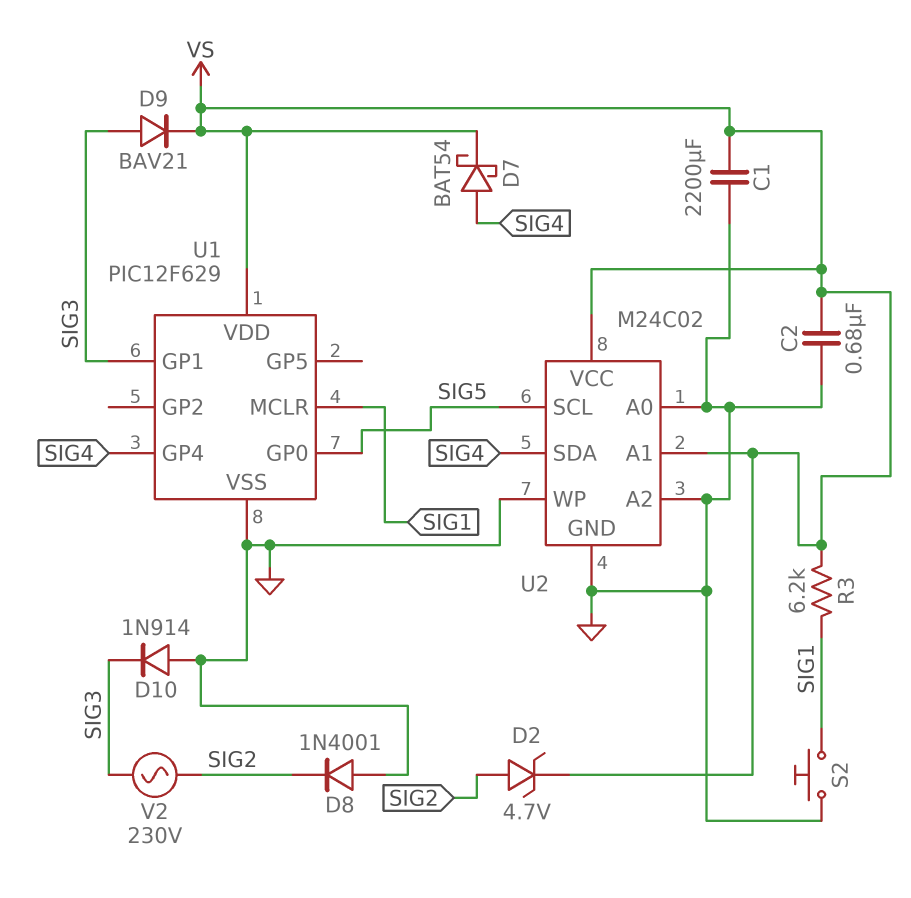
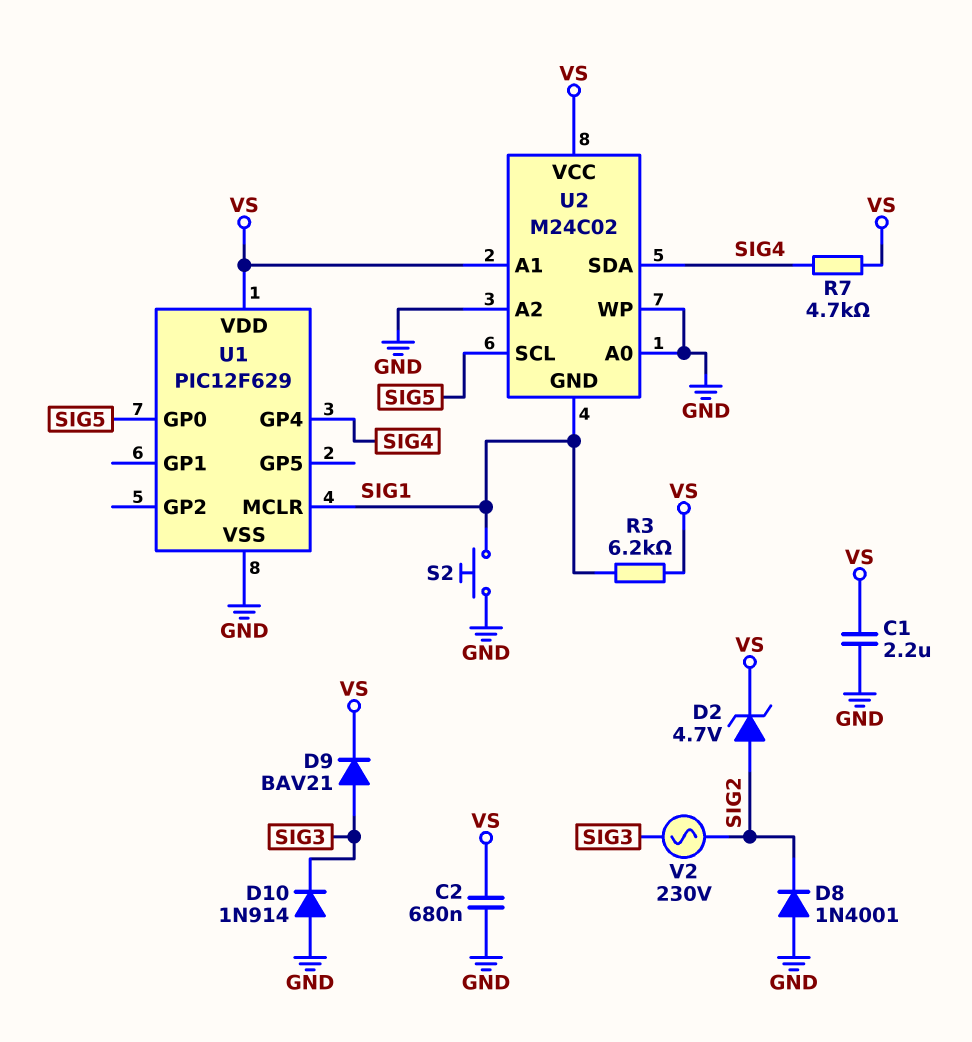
C1: 2200uF (GND, VS) -> 2.2uF (GND, VS)
D7: schottky BAT54 (A SIG4, K VS) -> none
R7: none -> 4.7k (SIG4, VS)
U1 pin GP1: SIG3 -> none
U2 pin GND: GND -> SIG1

